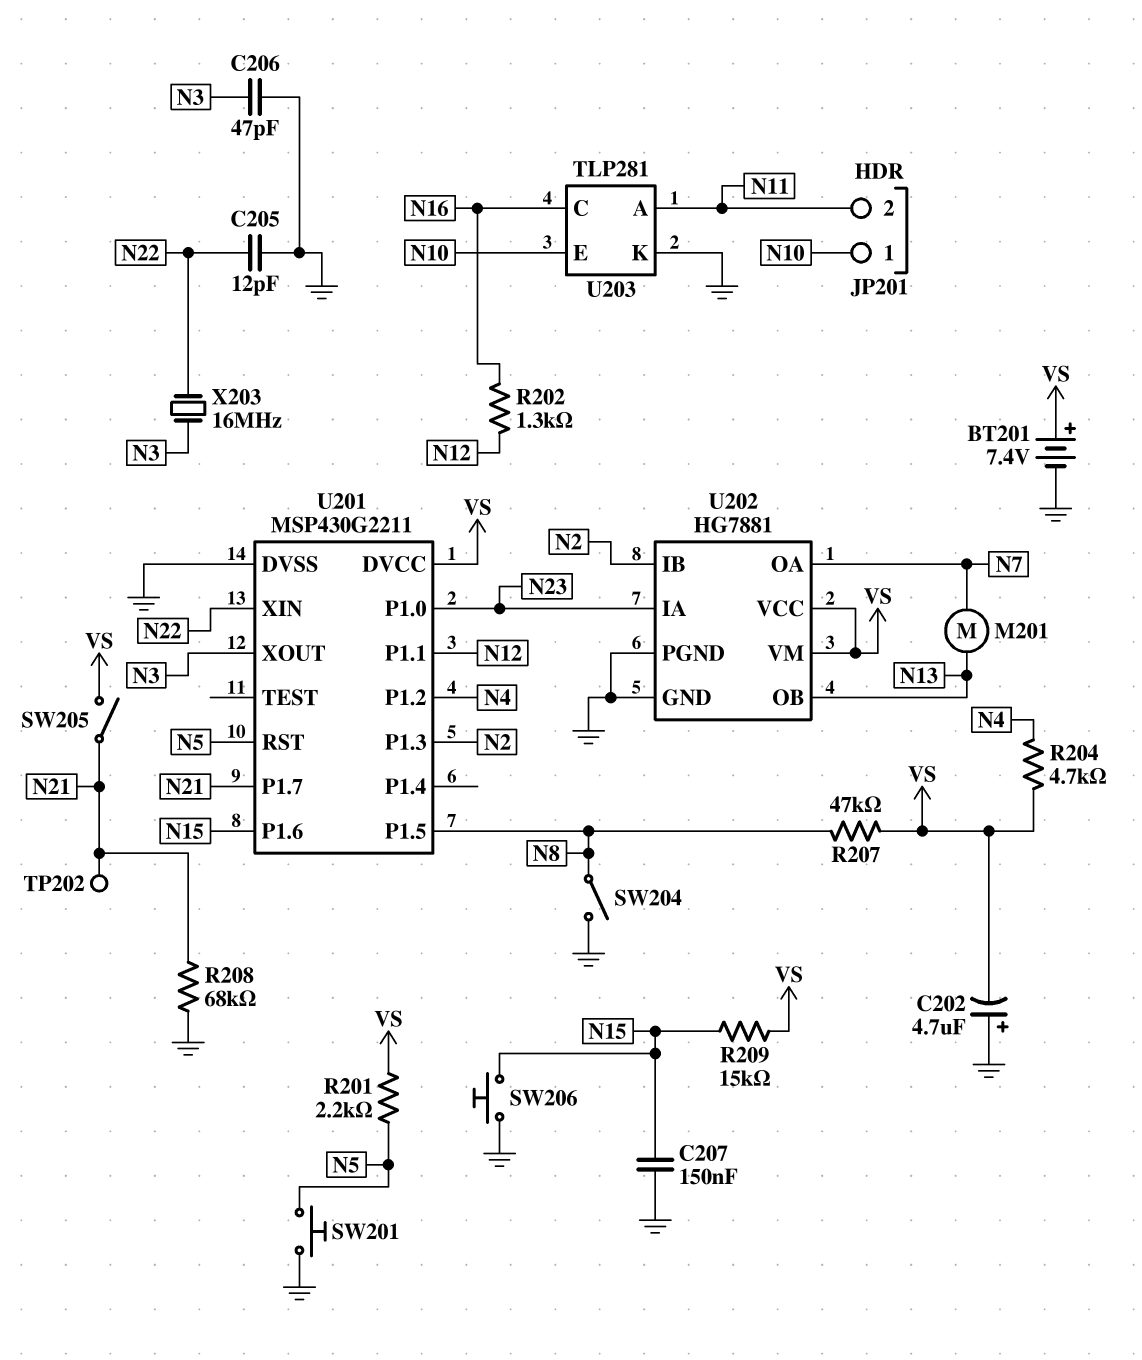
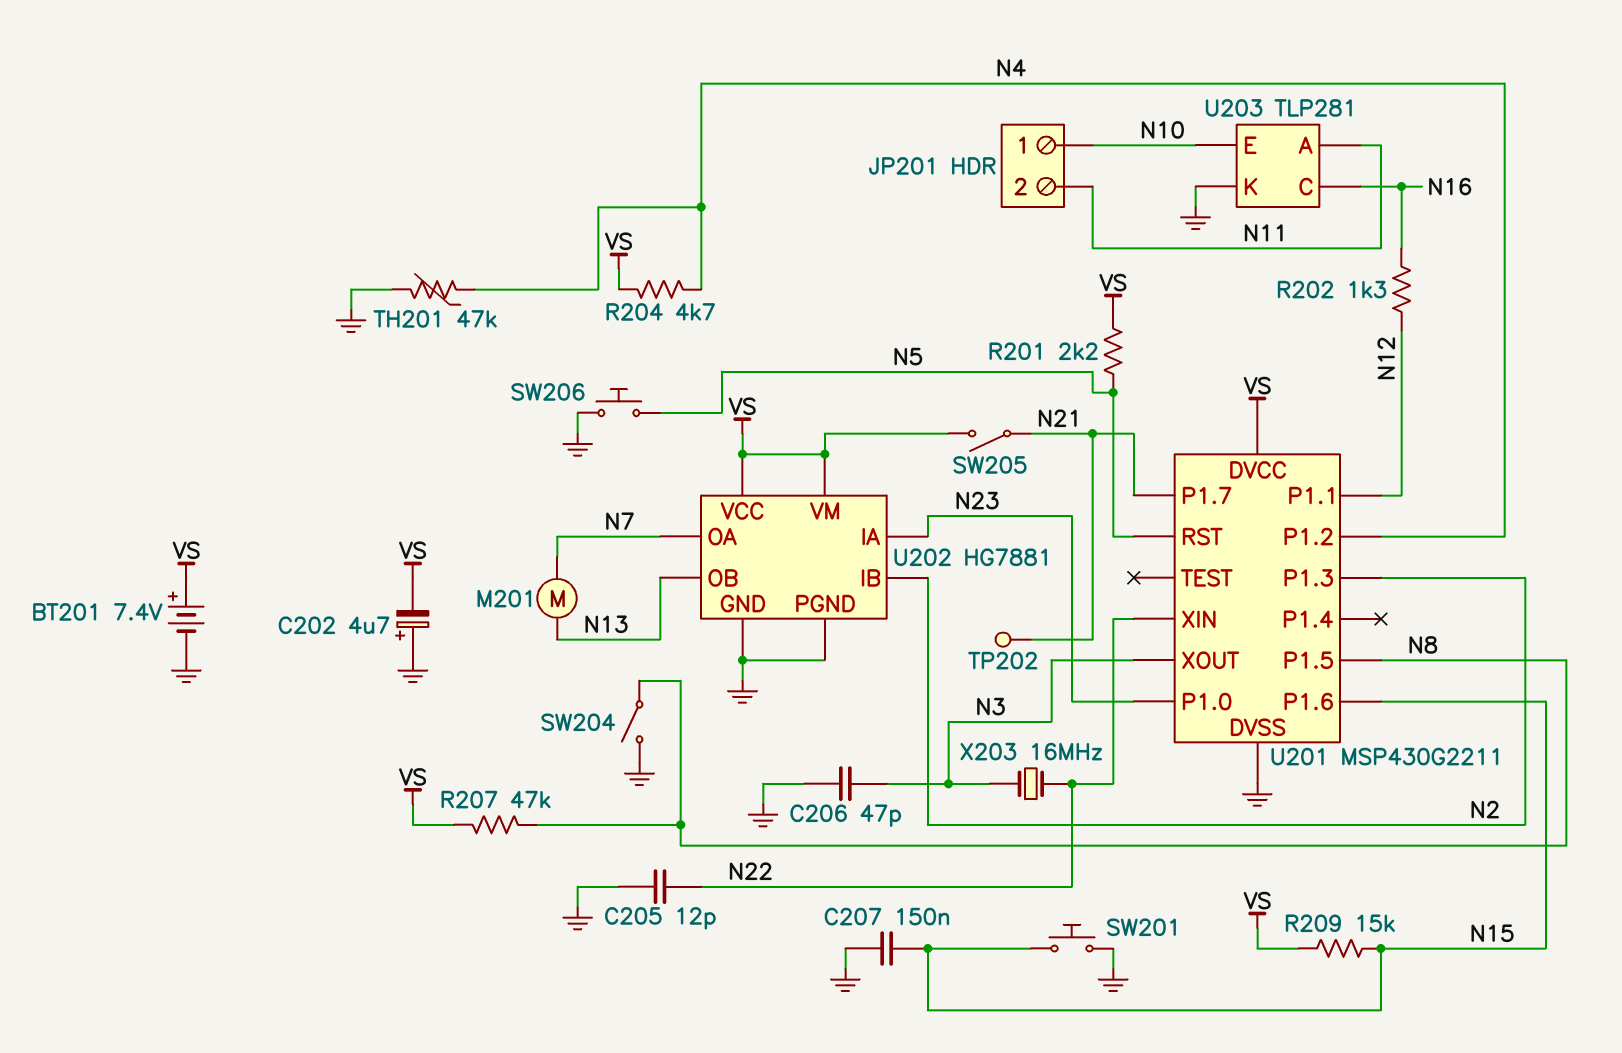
R208: 68k (GND, N21) -> none
SW201: button (GND, N5) -> button (GND, N15)
SW206: button (GND, N15) -> button (GND, N5)
TH201: none -> 47k (GND, N4)

